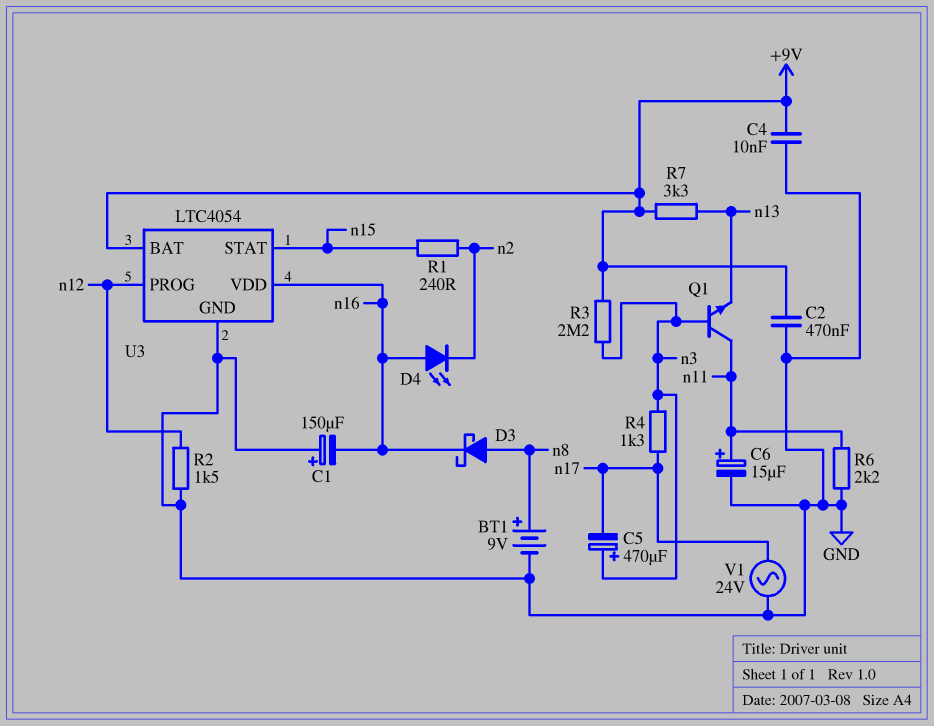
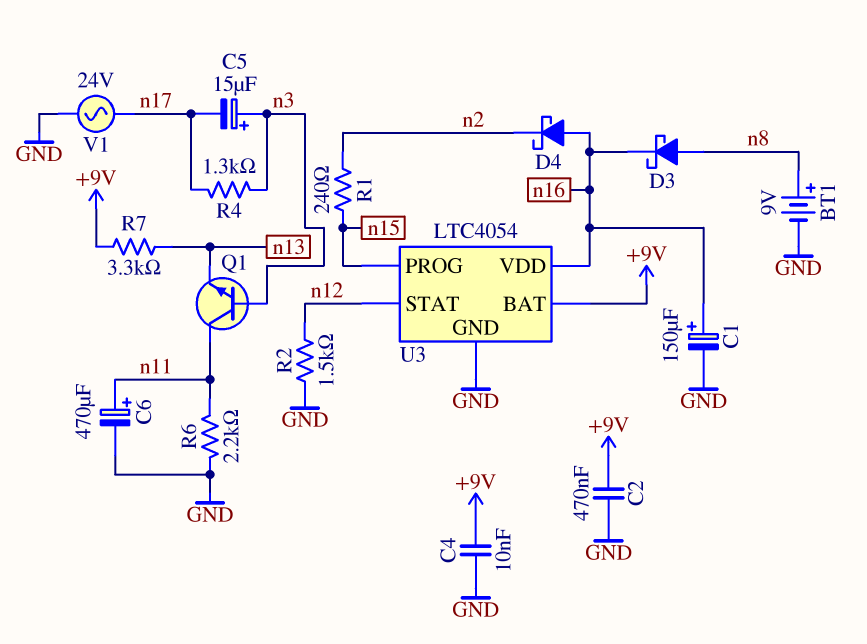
C1: 150uF (plus GND, minus n16) -> 150uF (plus n16, minus GND)
C5: 470uF (plus n3, minus n17) -> 15uF (plus n3, minus n17)
C6: 15uF (plus n11, minus GND) -> 470uF (plus n11, minus GND)
D4: LED (A n16, K n2) -> schottky (A n16, K n2)
R3: 2.2M (+9V, n3) -> none
U3 pin PROG: n12 -> n15
U3 pin STAT: n15 -> n12

